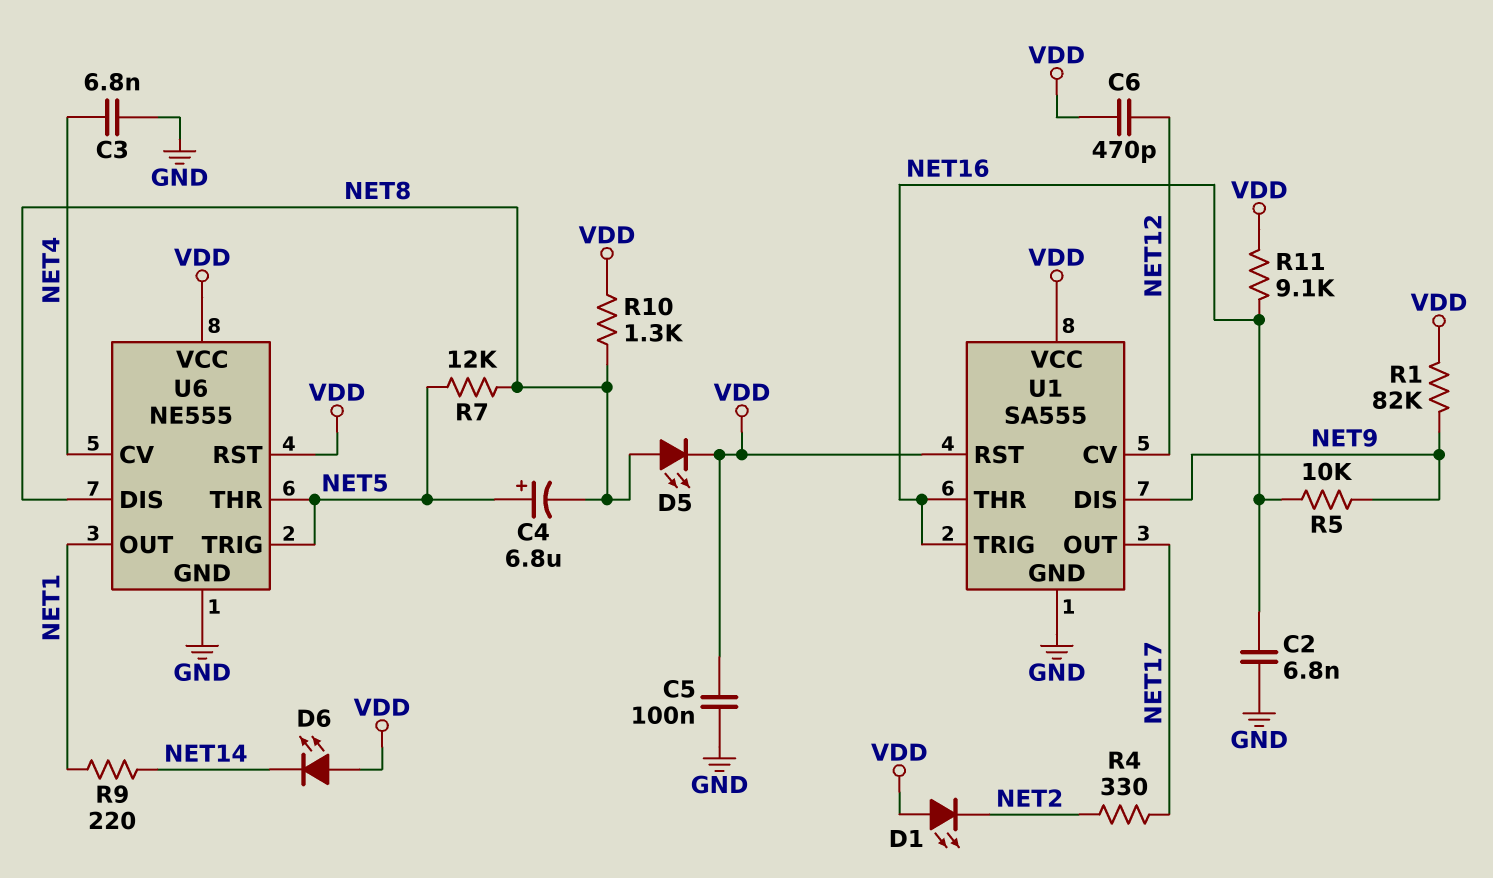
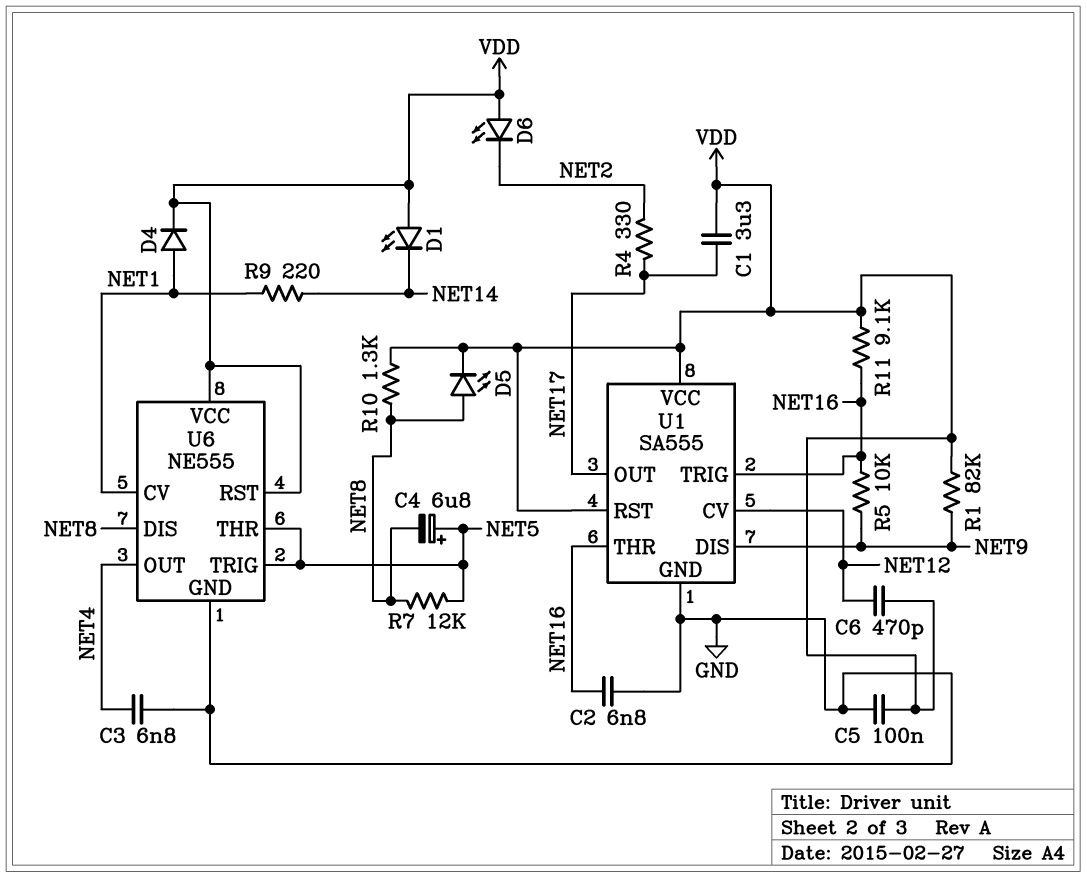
C1: none -> 3.3uF (NET17, VDD)
D1: LED (A VDD, K NET2) -> LED (A VDD, K NET14)
D4: none -> diode (A NET1, K VDD)
D6: LED (A VDD, K NET14) -> LED (A VDD, K NET2)
U6 pin CV: NET4 -> NET1
U6 pin OUT: NET1 -> NET4

